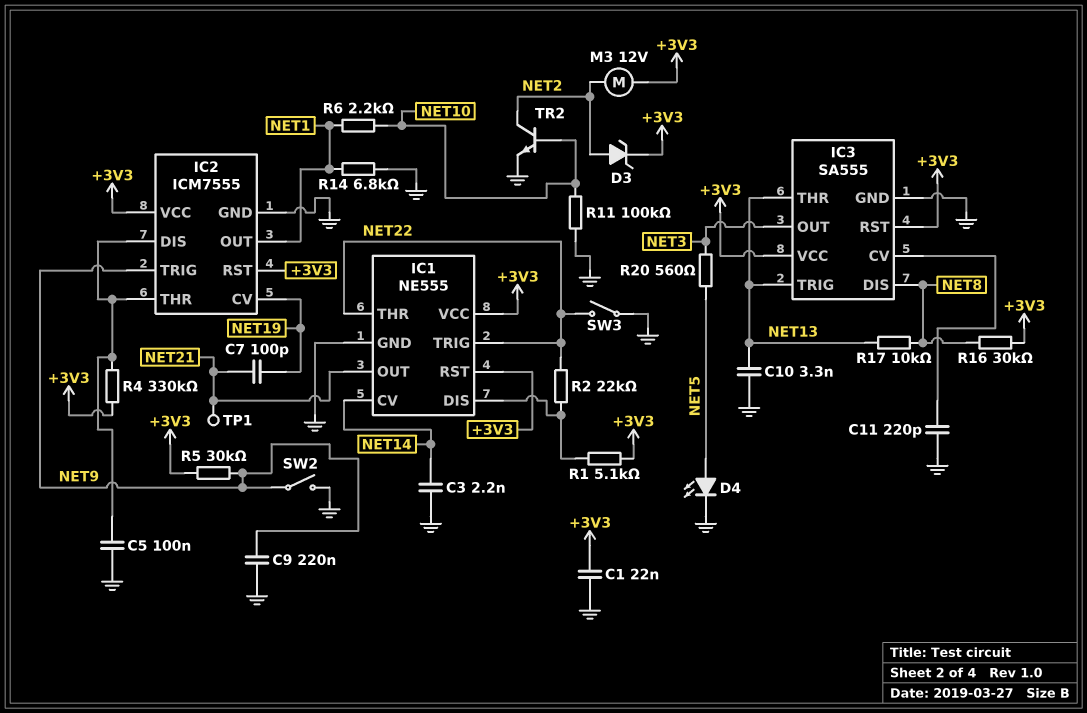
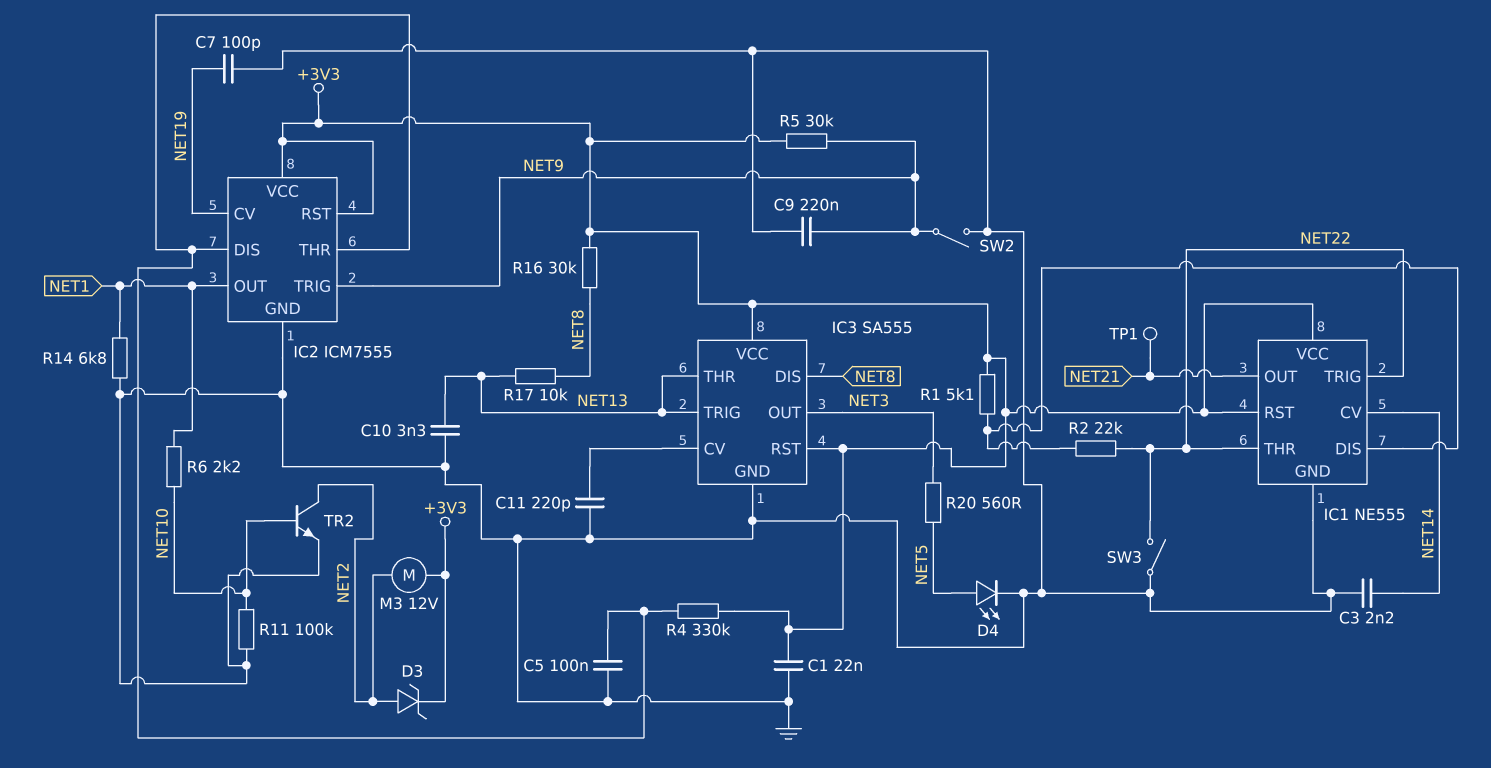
C7: 100pF (NET19, NET21) -> 100pF (GND, NET19)

